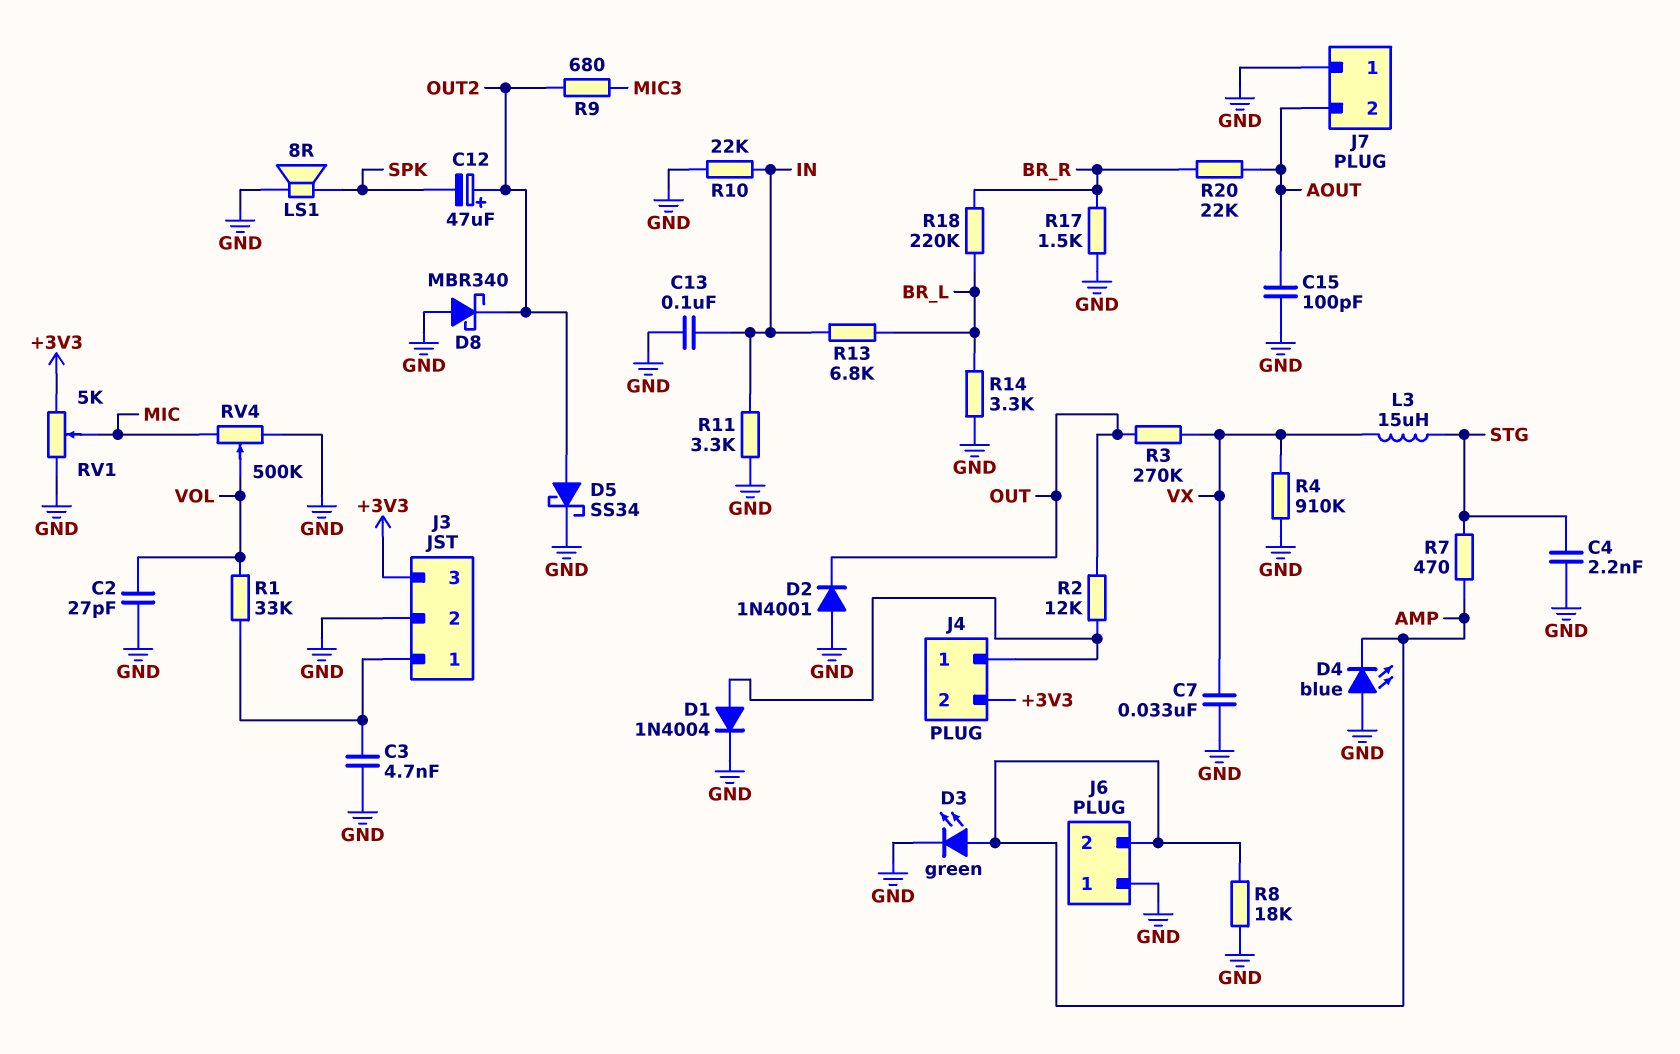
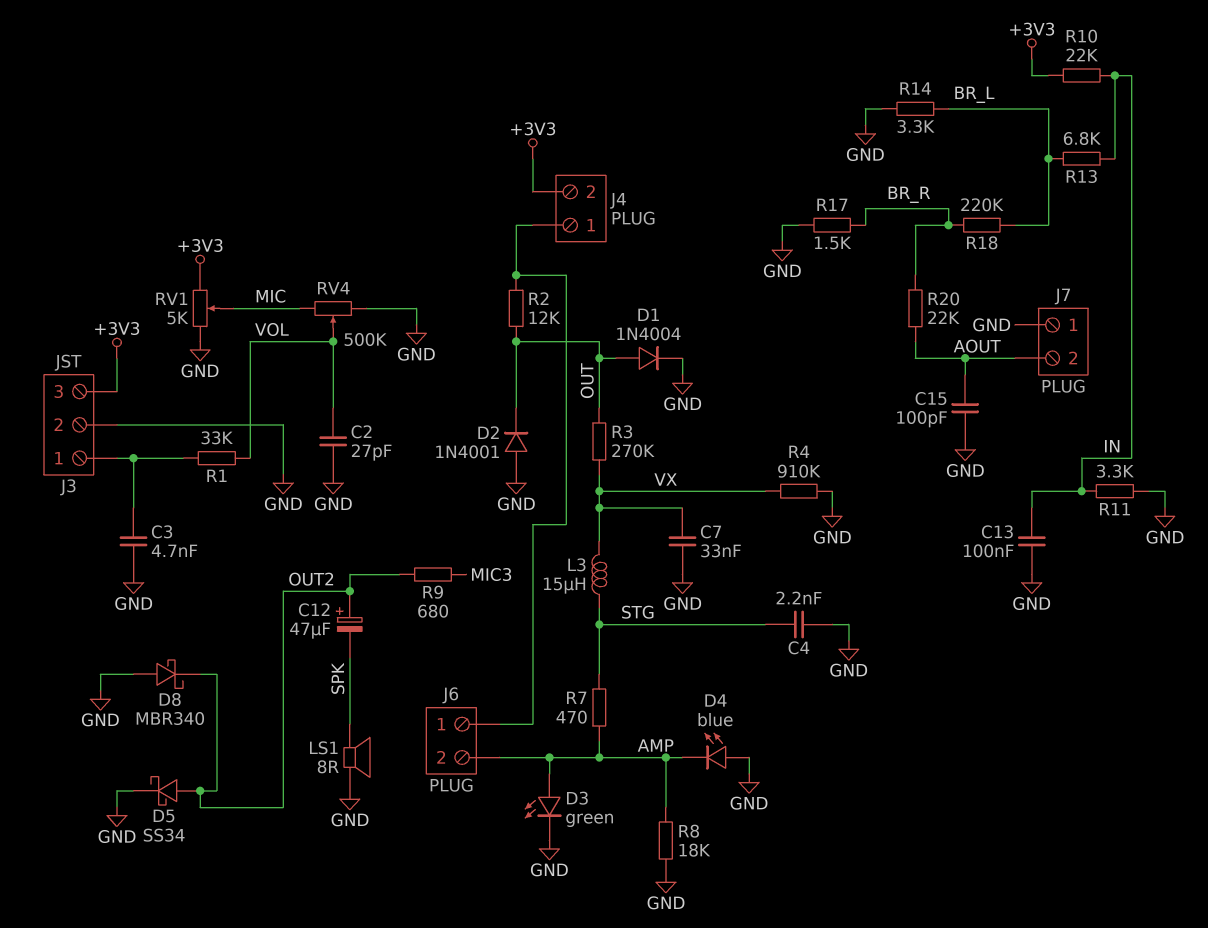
D1: diode 1N4004 (A J4/1, K GND) -> diode 1N4004 (A OUT, K GND)
J6 pin 1: GND -> J4/1
R10: 22k (GND, IN) -> 22k (+3V3, IN)

